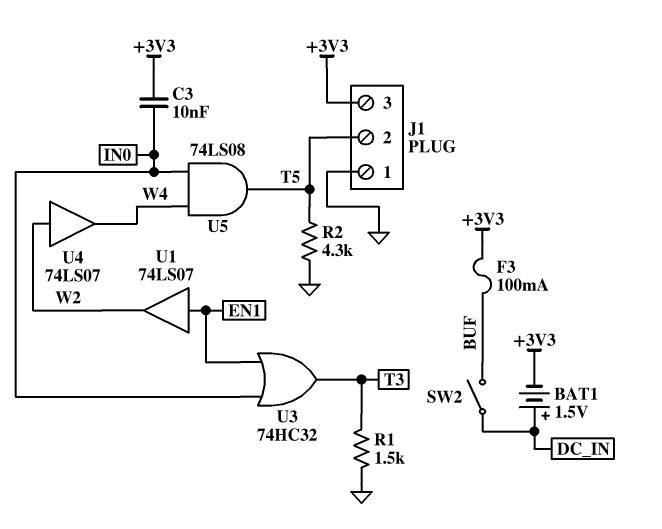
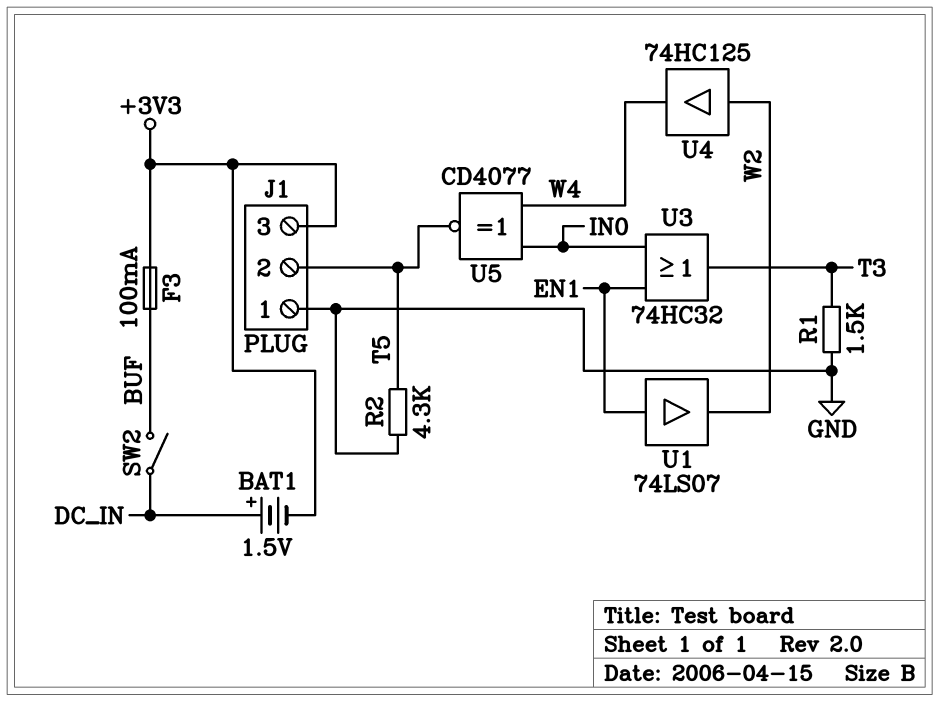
C3: 10nF (+3V3, IN0) -> none
U4: buffer 74LS07 (in W2, out W4) -> buffer 74HC125 (in W2, out W4)
U5: AND 74LS08 (in IN0, in W4, out T5) -> XNOR CD4077 (in IN0, in W4, out T5)

